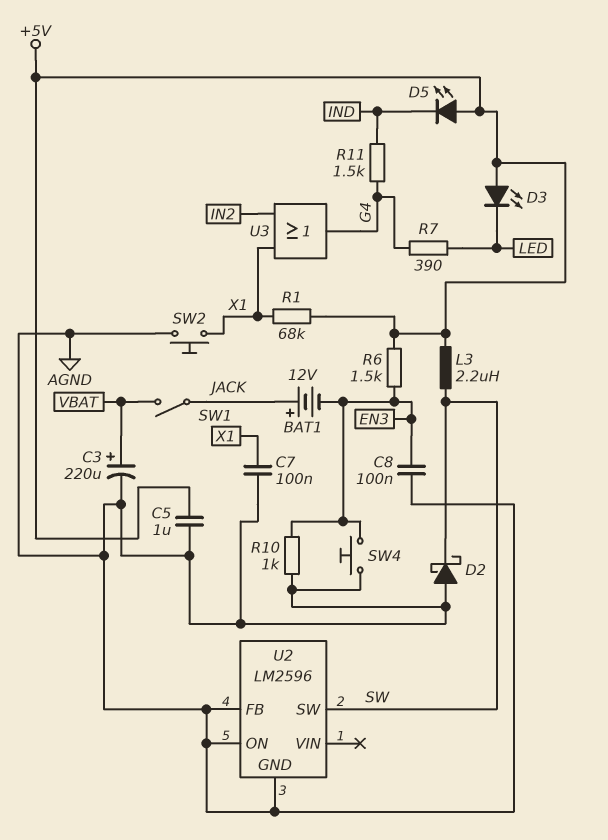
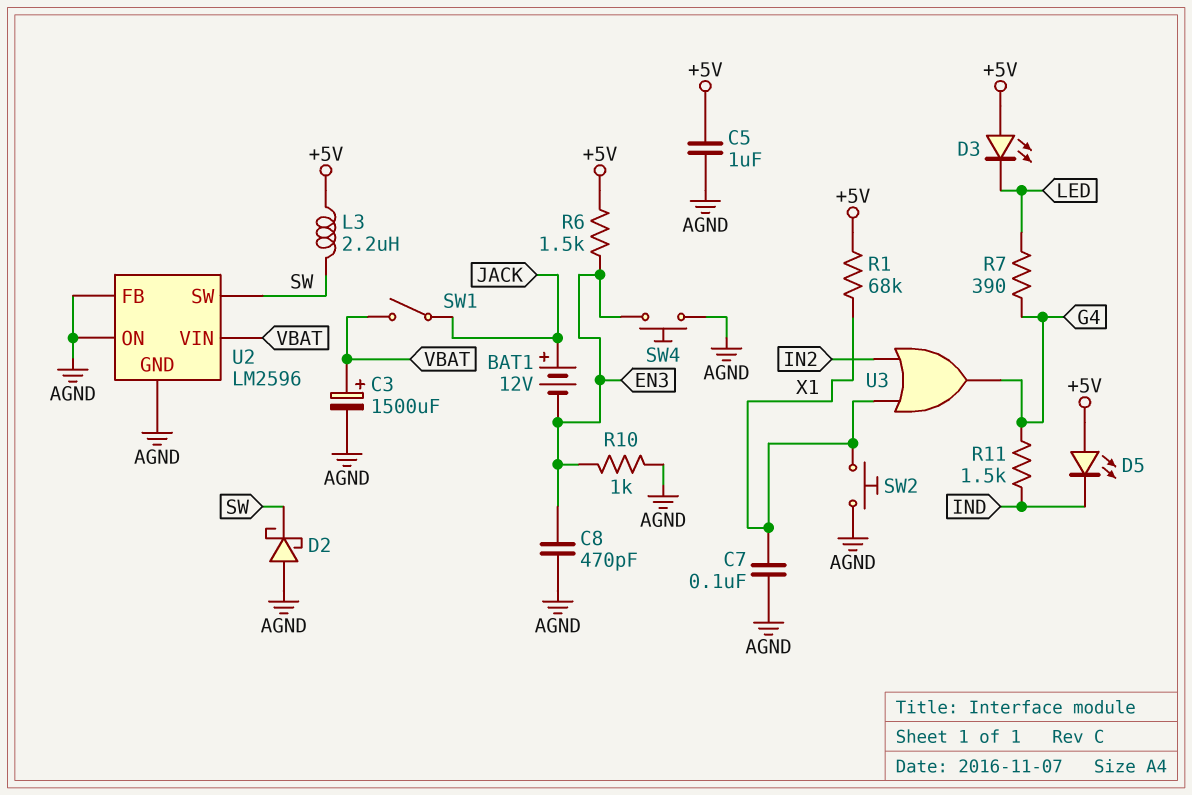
C3: 220uF (plus VBAT, minus AGND) -> 1500uF (plus VBAT, minus AGND)
C8: 100nF (AGND, EN3) -> 470pF (AGND, EN3)
U2 pin VIN: none -> VBAT

